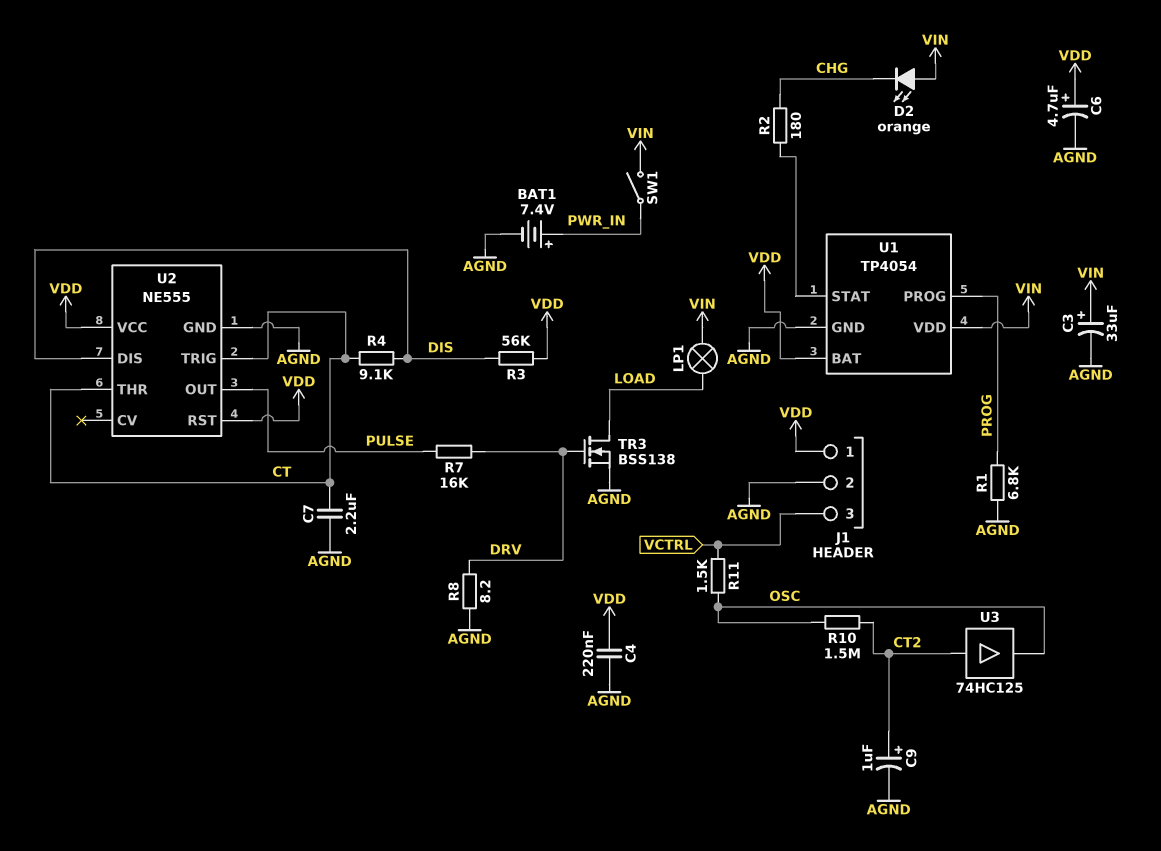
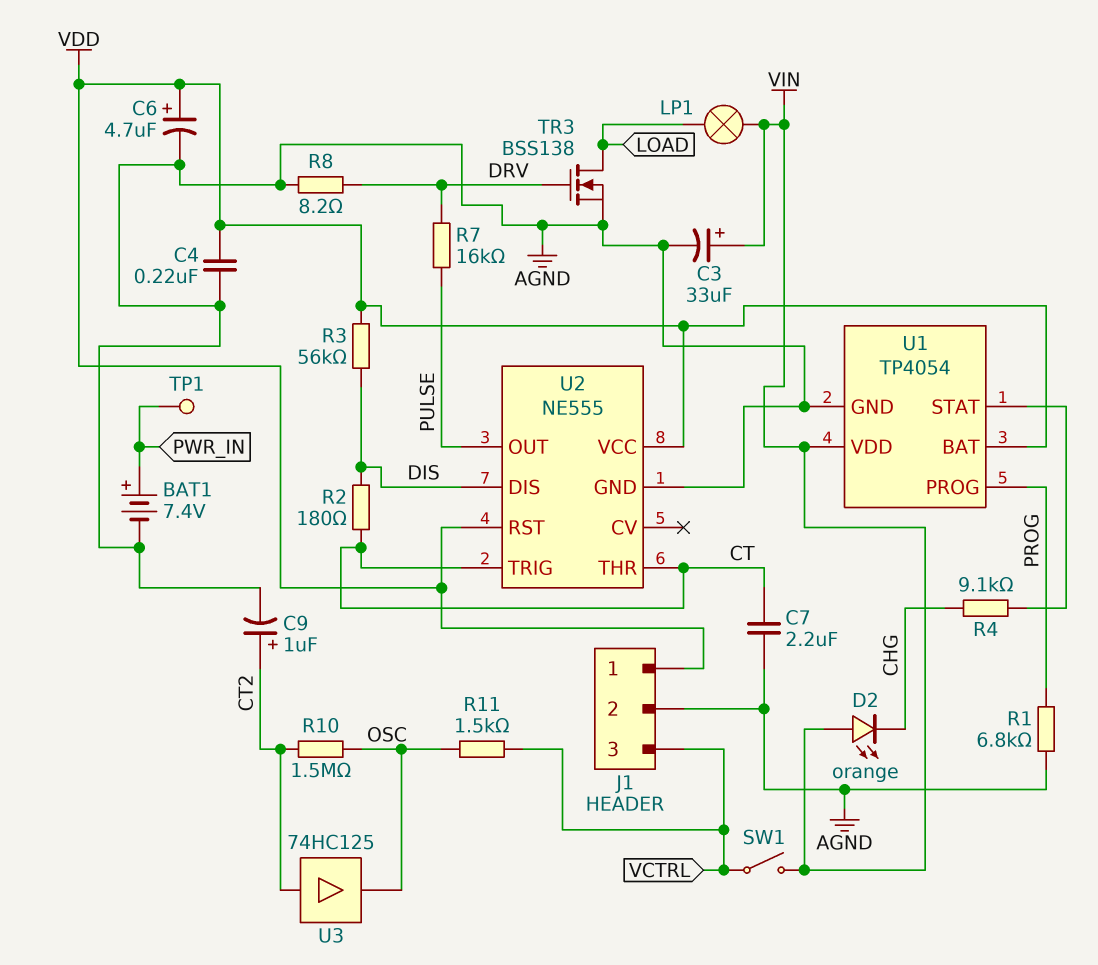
R2: 180 (CHG, U1/STAT) -> 180 (CT, DIS)
R4: 9.1k (CT, DIS) -> 9.1k (CHG, U1/STAT)
SW1: switch (PWR_IN, VIN) -> switch (VCTRL, VIN)
TP1: none -> test point (PWR_IN)

